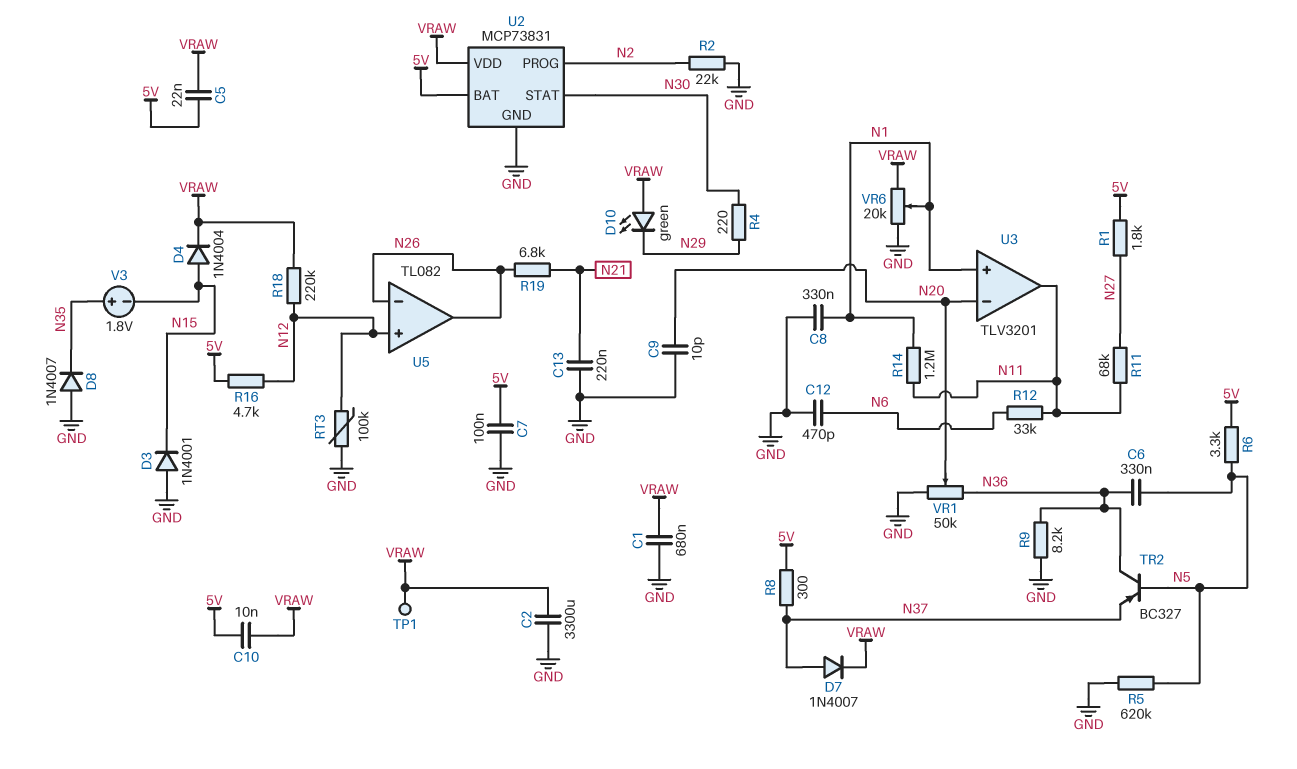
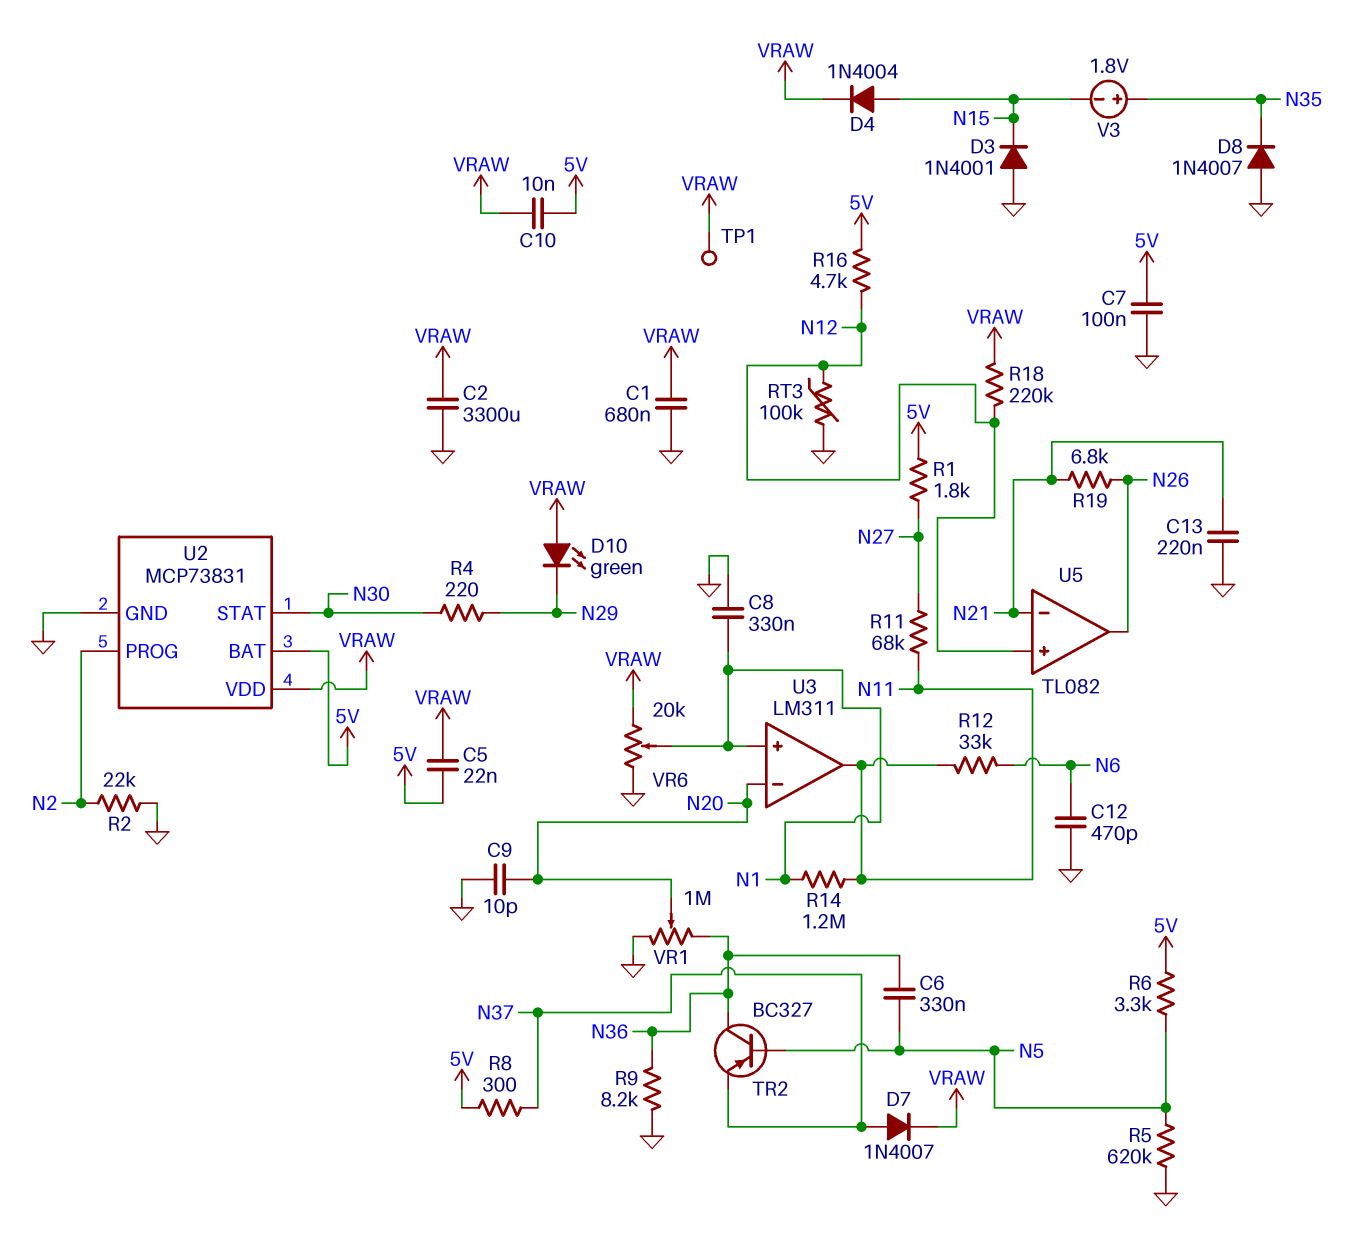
U3: TLV3201 -> LM311
U5 pin in-: N26 -> N21
VR1: 50k (GND, N36, wiper N20) -> 1M (GND, N36, wiper N20)

